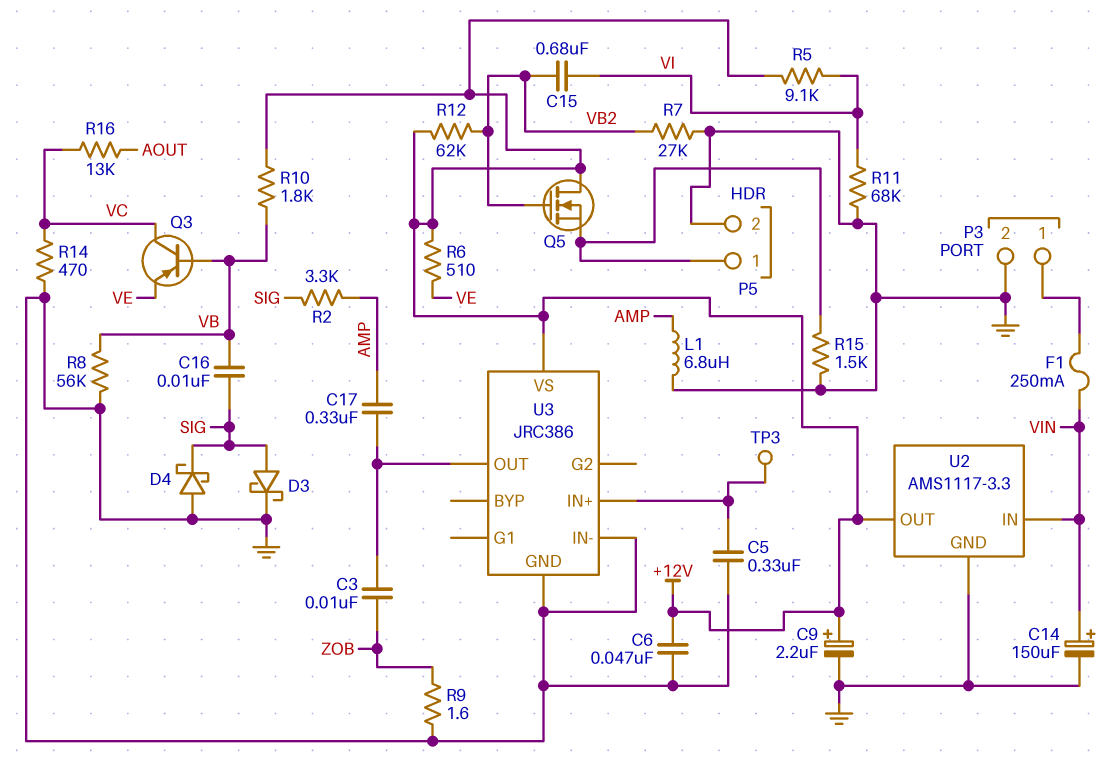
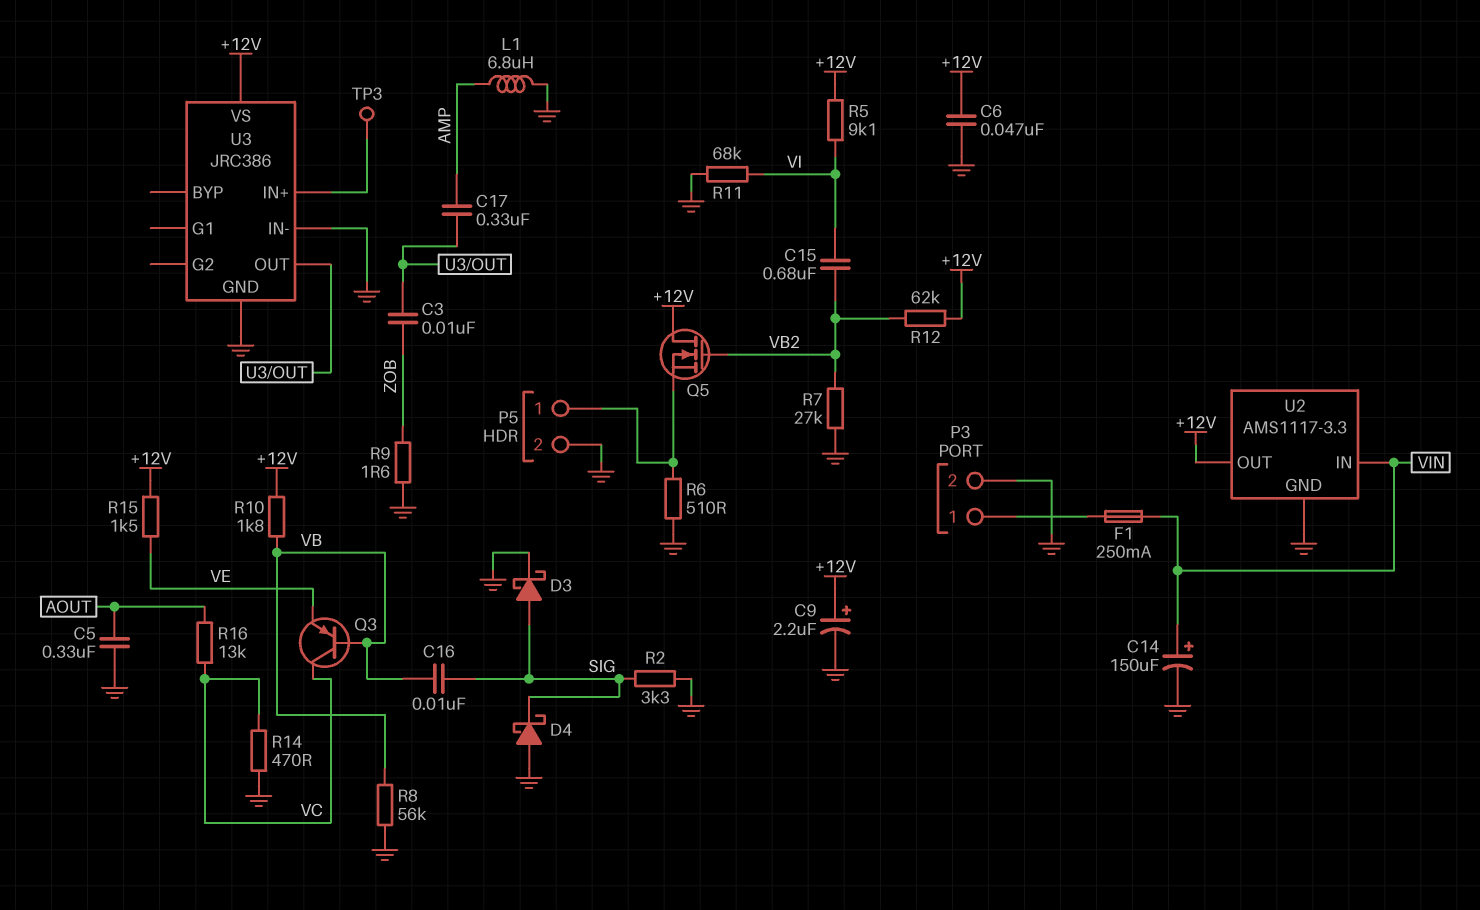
C5: 330nF (GND, U3/IN+) -> 330nF (AOUT, GND)
R2: 3.3k (AMP, SIG) -> 3.3k (GND, SIG)
R6: 510 (+12V, VE) -> 510 (GND, P5/1)
R15: 1.5k (GND, P5/1) -> 1.5k (+12V, VE)

